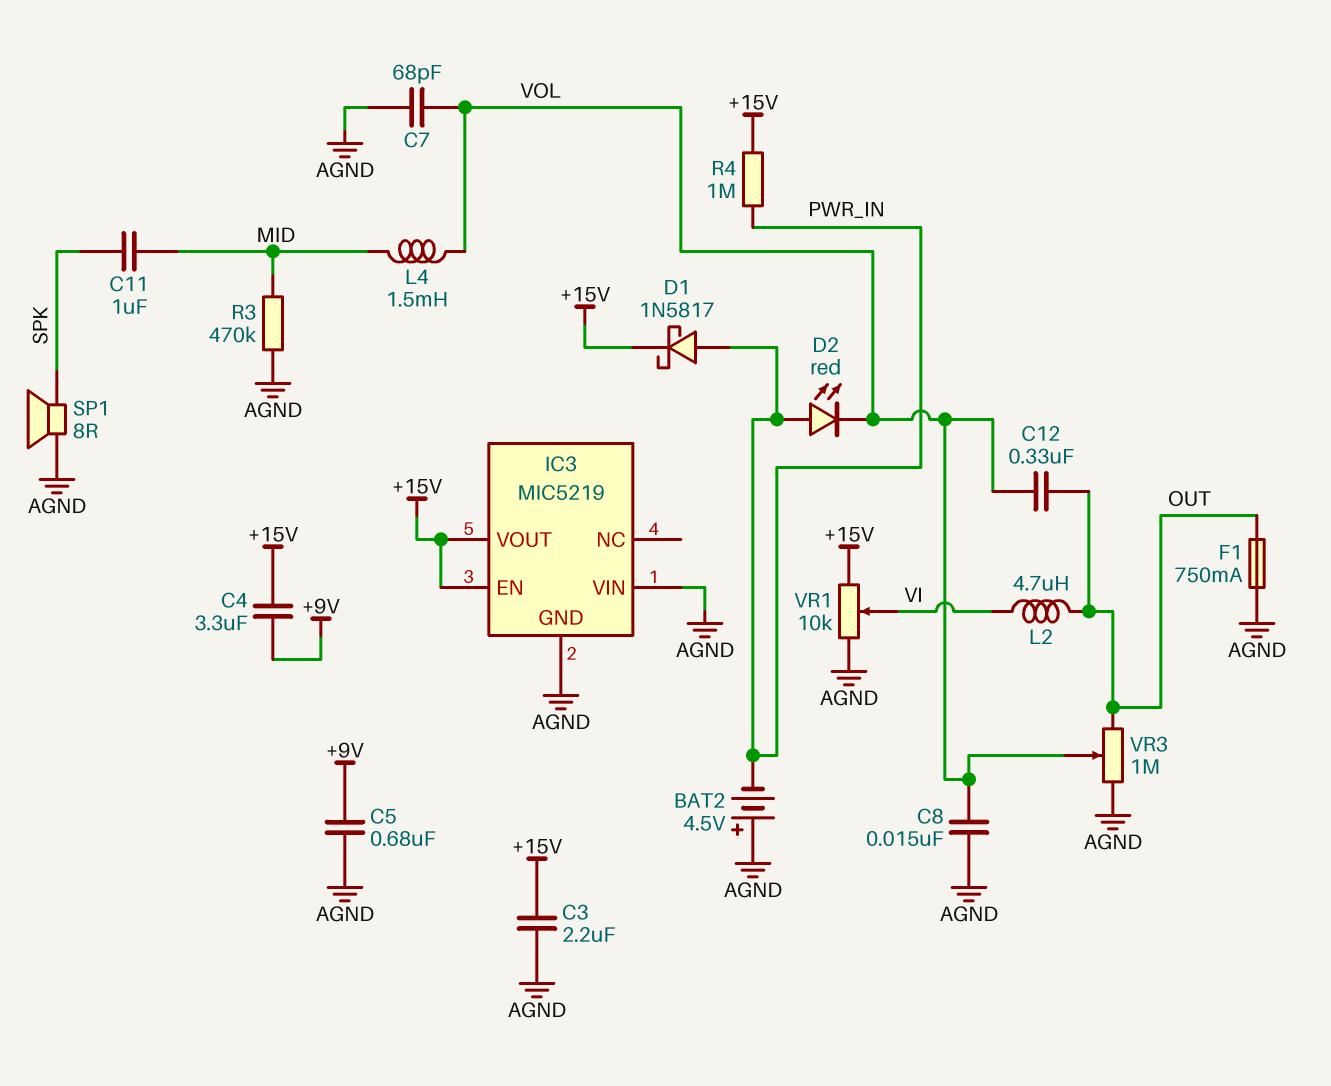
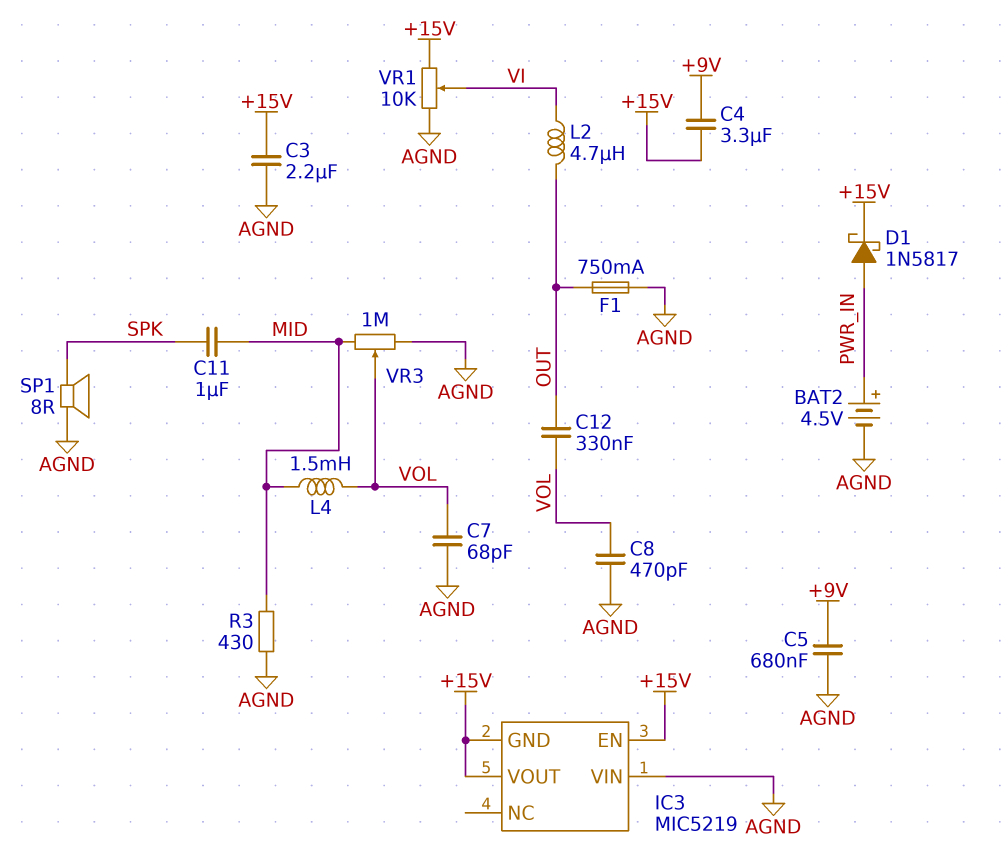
BAT2: 4.5V (plus AGND, minus PWR_IN) -> 4.5V (plus PWR_IN, minus AGND)
C8: 15nF (AGND, VOL) -> 470pF (AGND, VOL)
D2: LED red (A PWR_IN, K VOL) -> none
IC3 pin GND: AGND -> +15V
R3: 470k (AGND, MID) -> 430 (AGND, MID)
R4: 1M (+15V, PWR_IN) -> none
VR3: 1M (AGND, OUT, wiper VOL) -> 1M (AGND, MID, wiper VOL)

